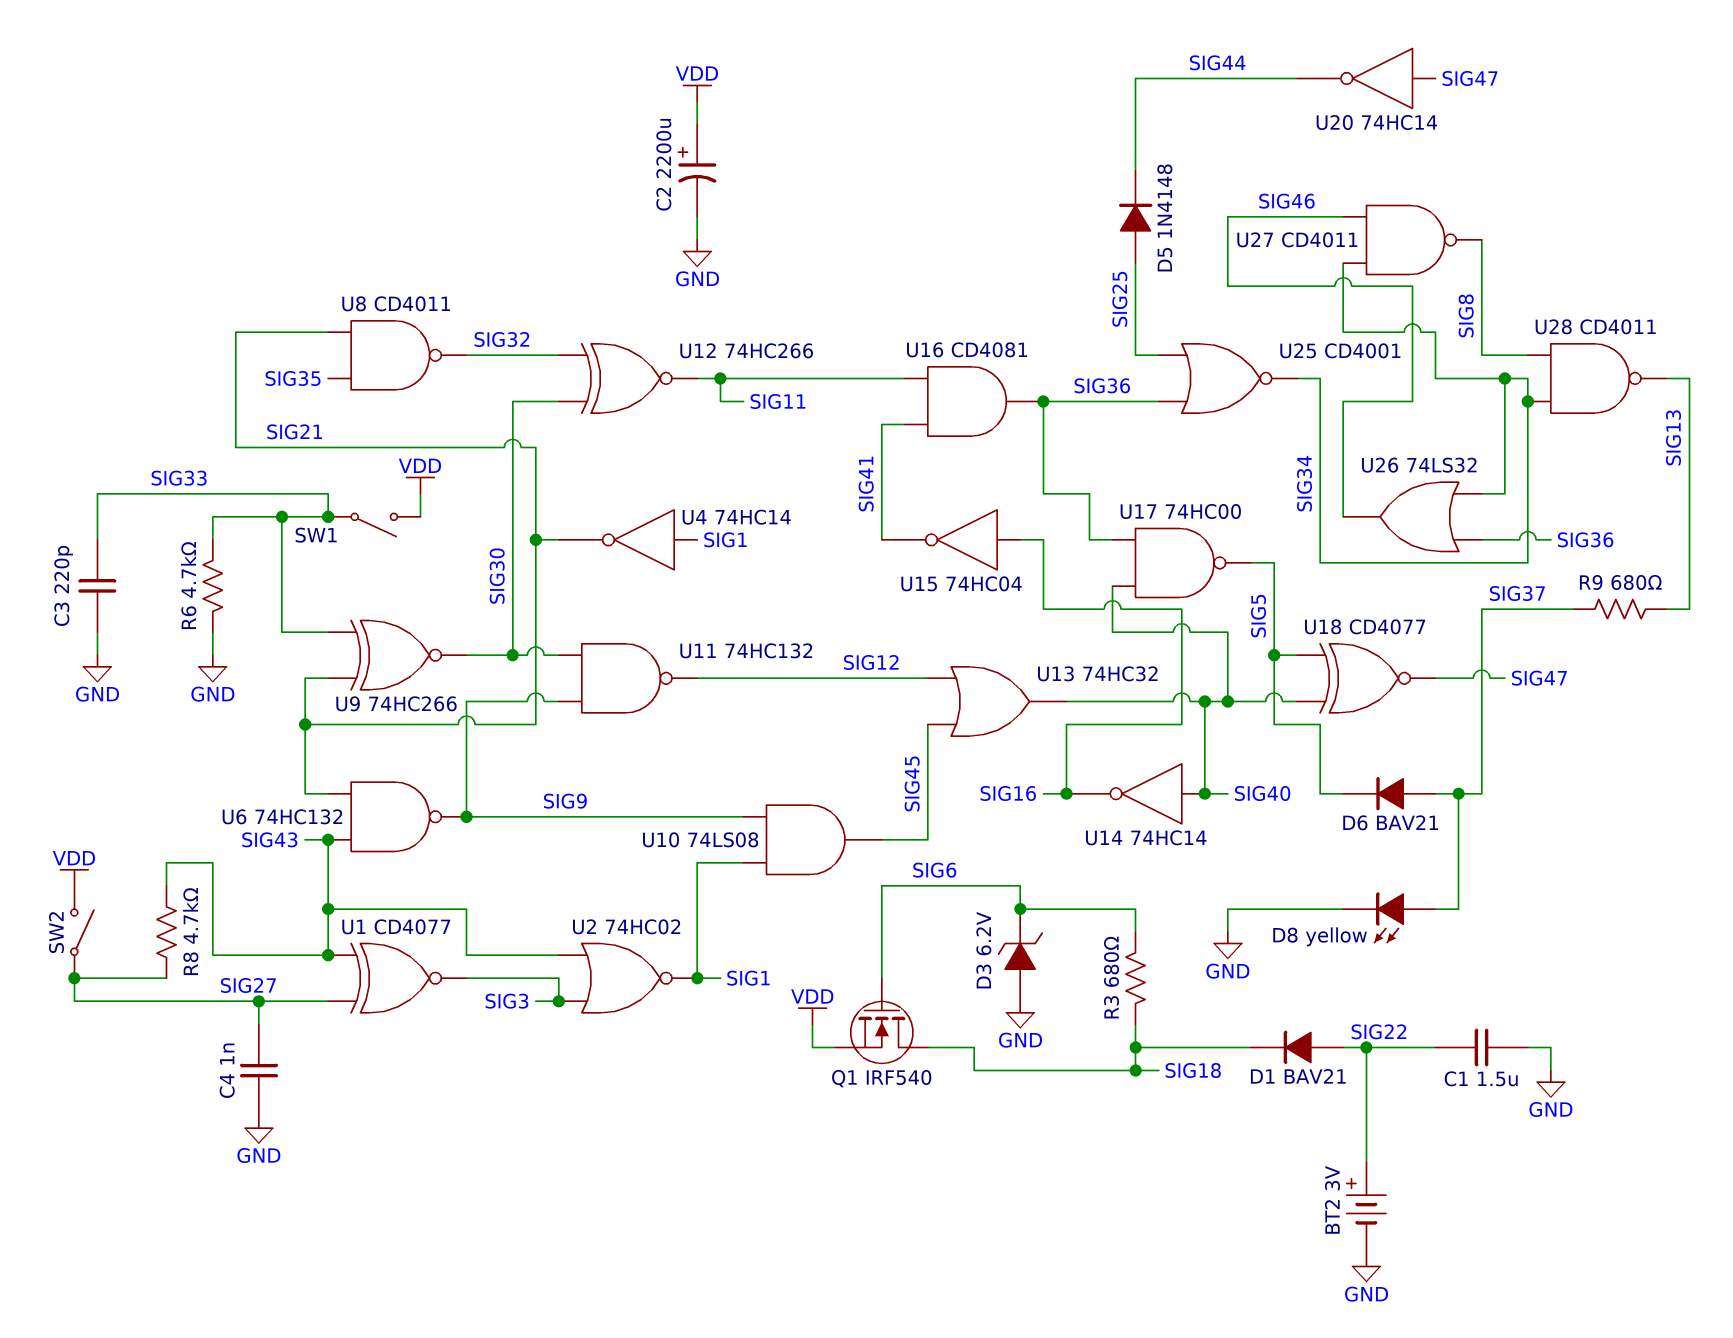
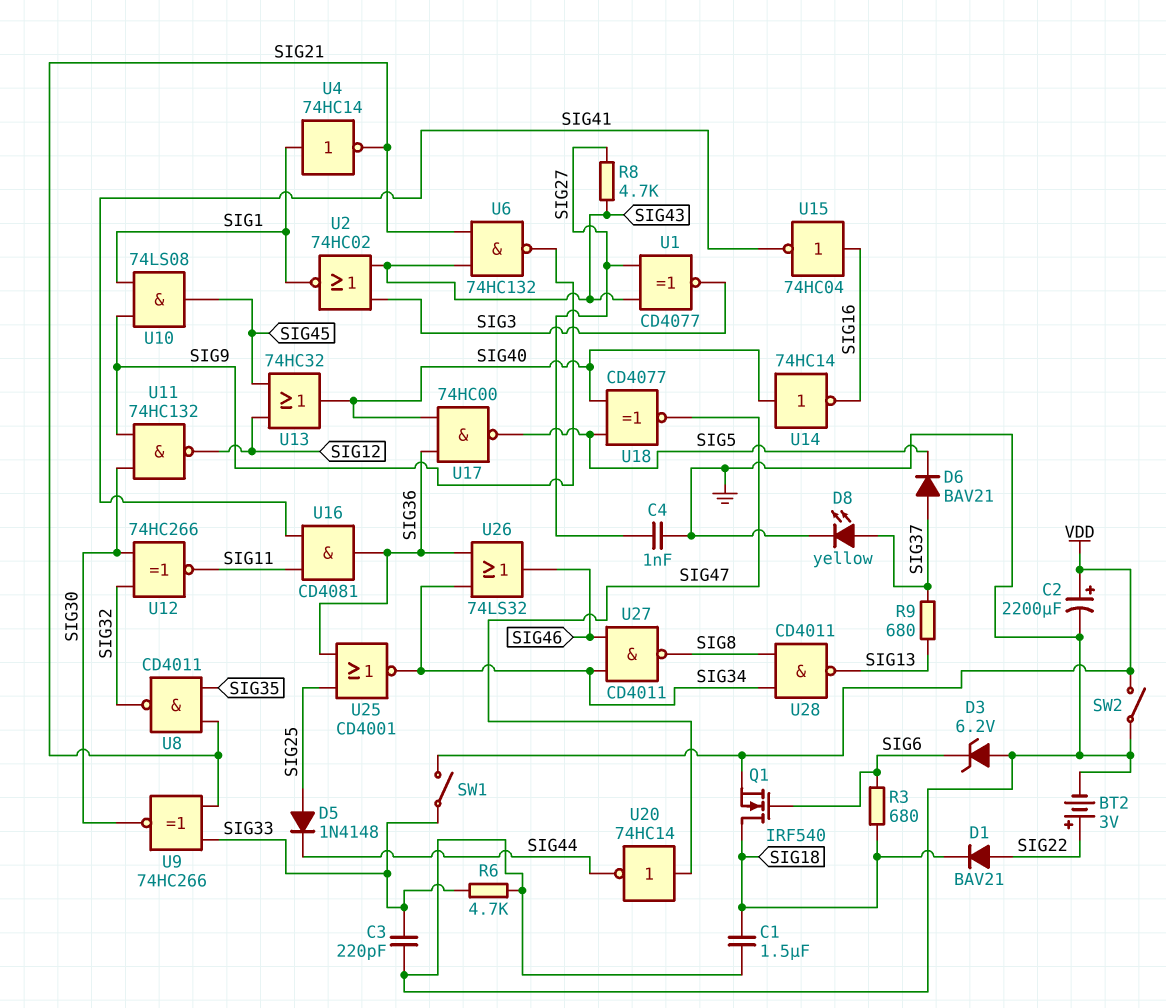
C1: 1.5uF (GND, SIG22) -> 1.5uF (GND, SIG18)
SW2: switch (SIG27, VDD) -> switch (GND, VDD)

